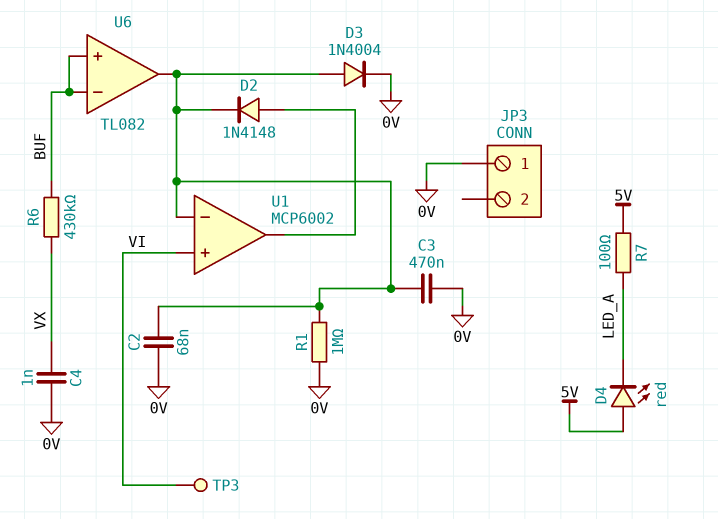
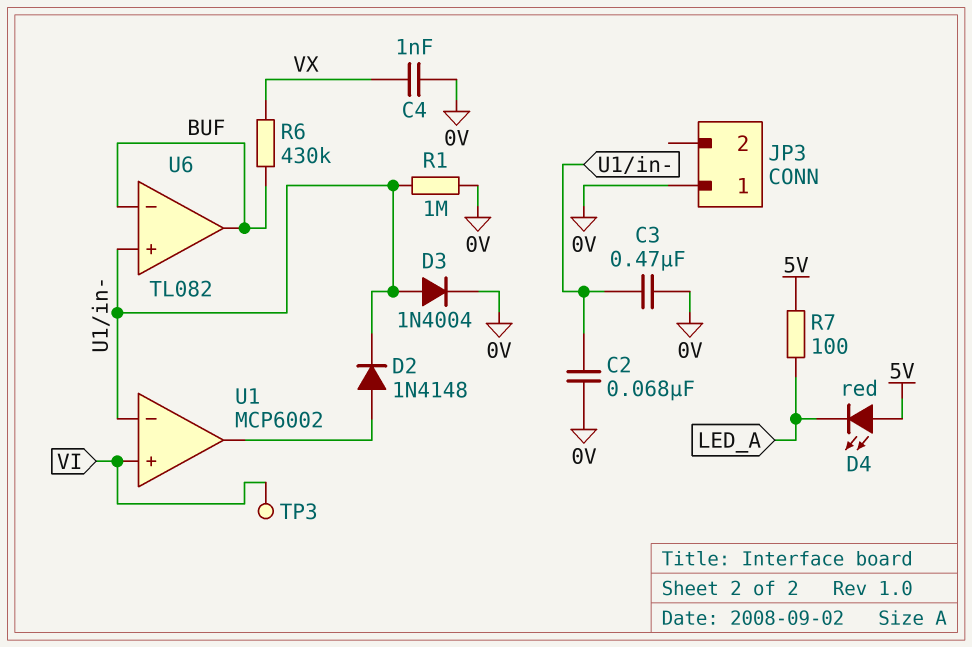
U6 pin in+: BUF -> U1/in-
U6 pin out: U1/in- -> BUF

